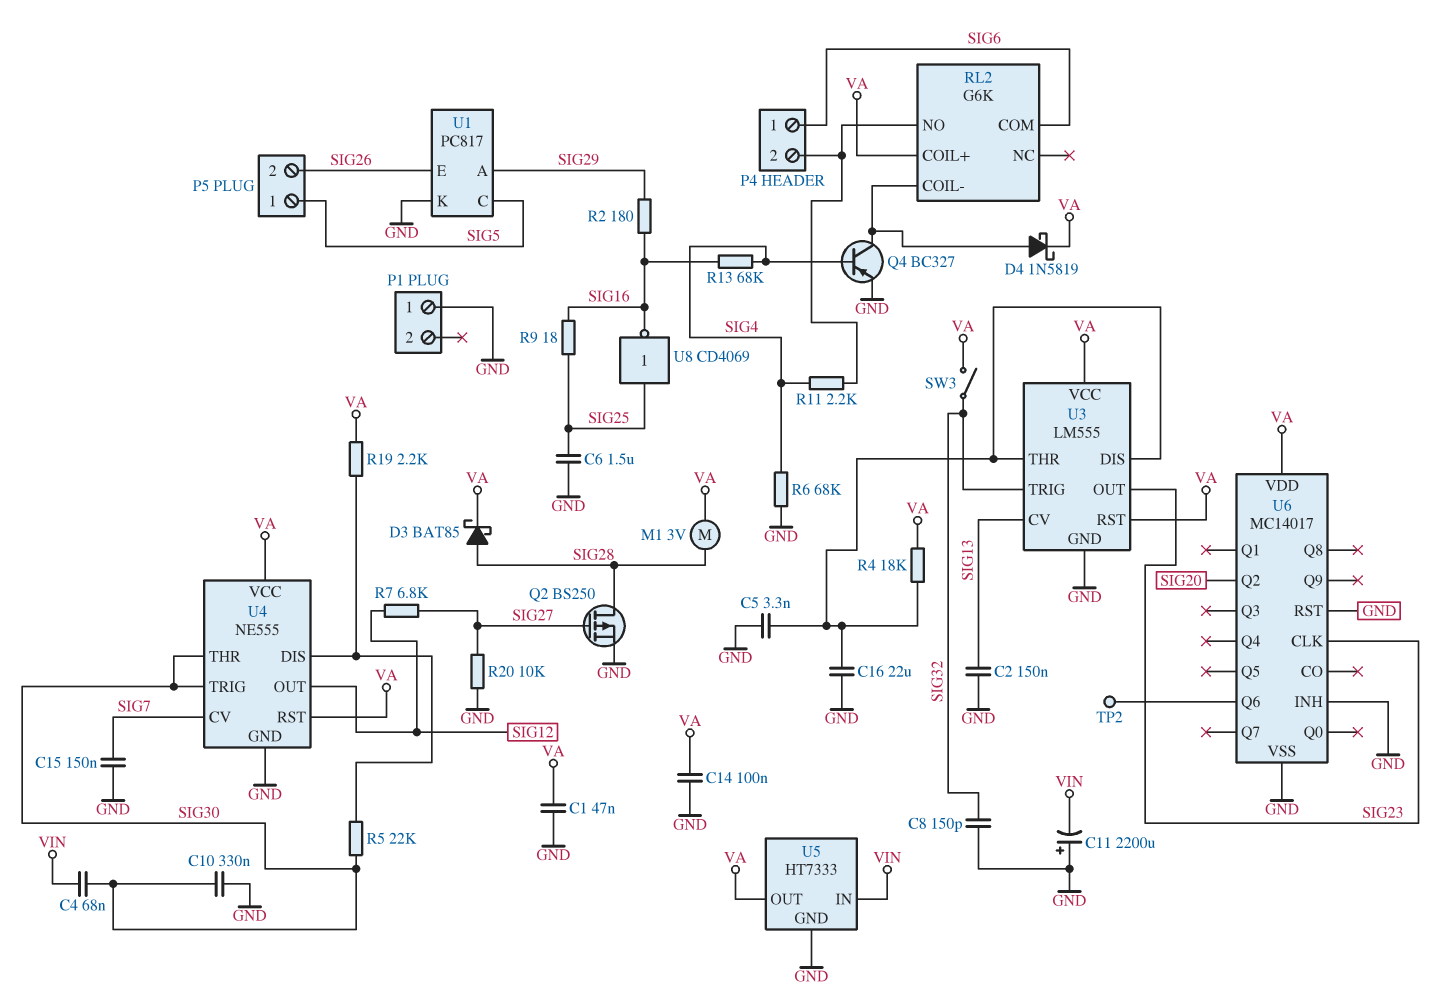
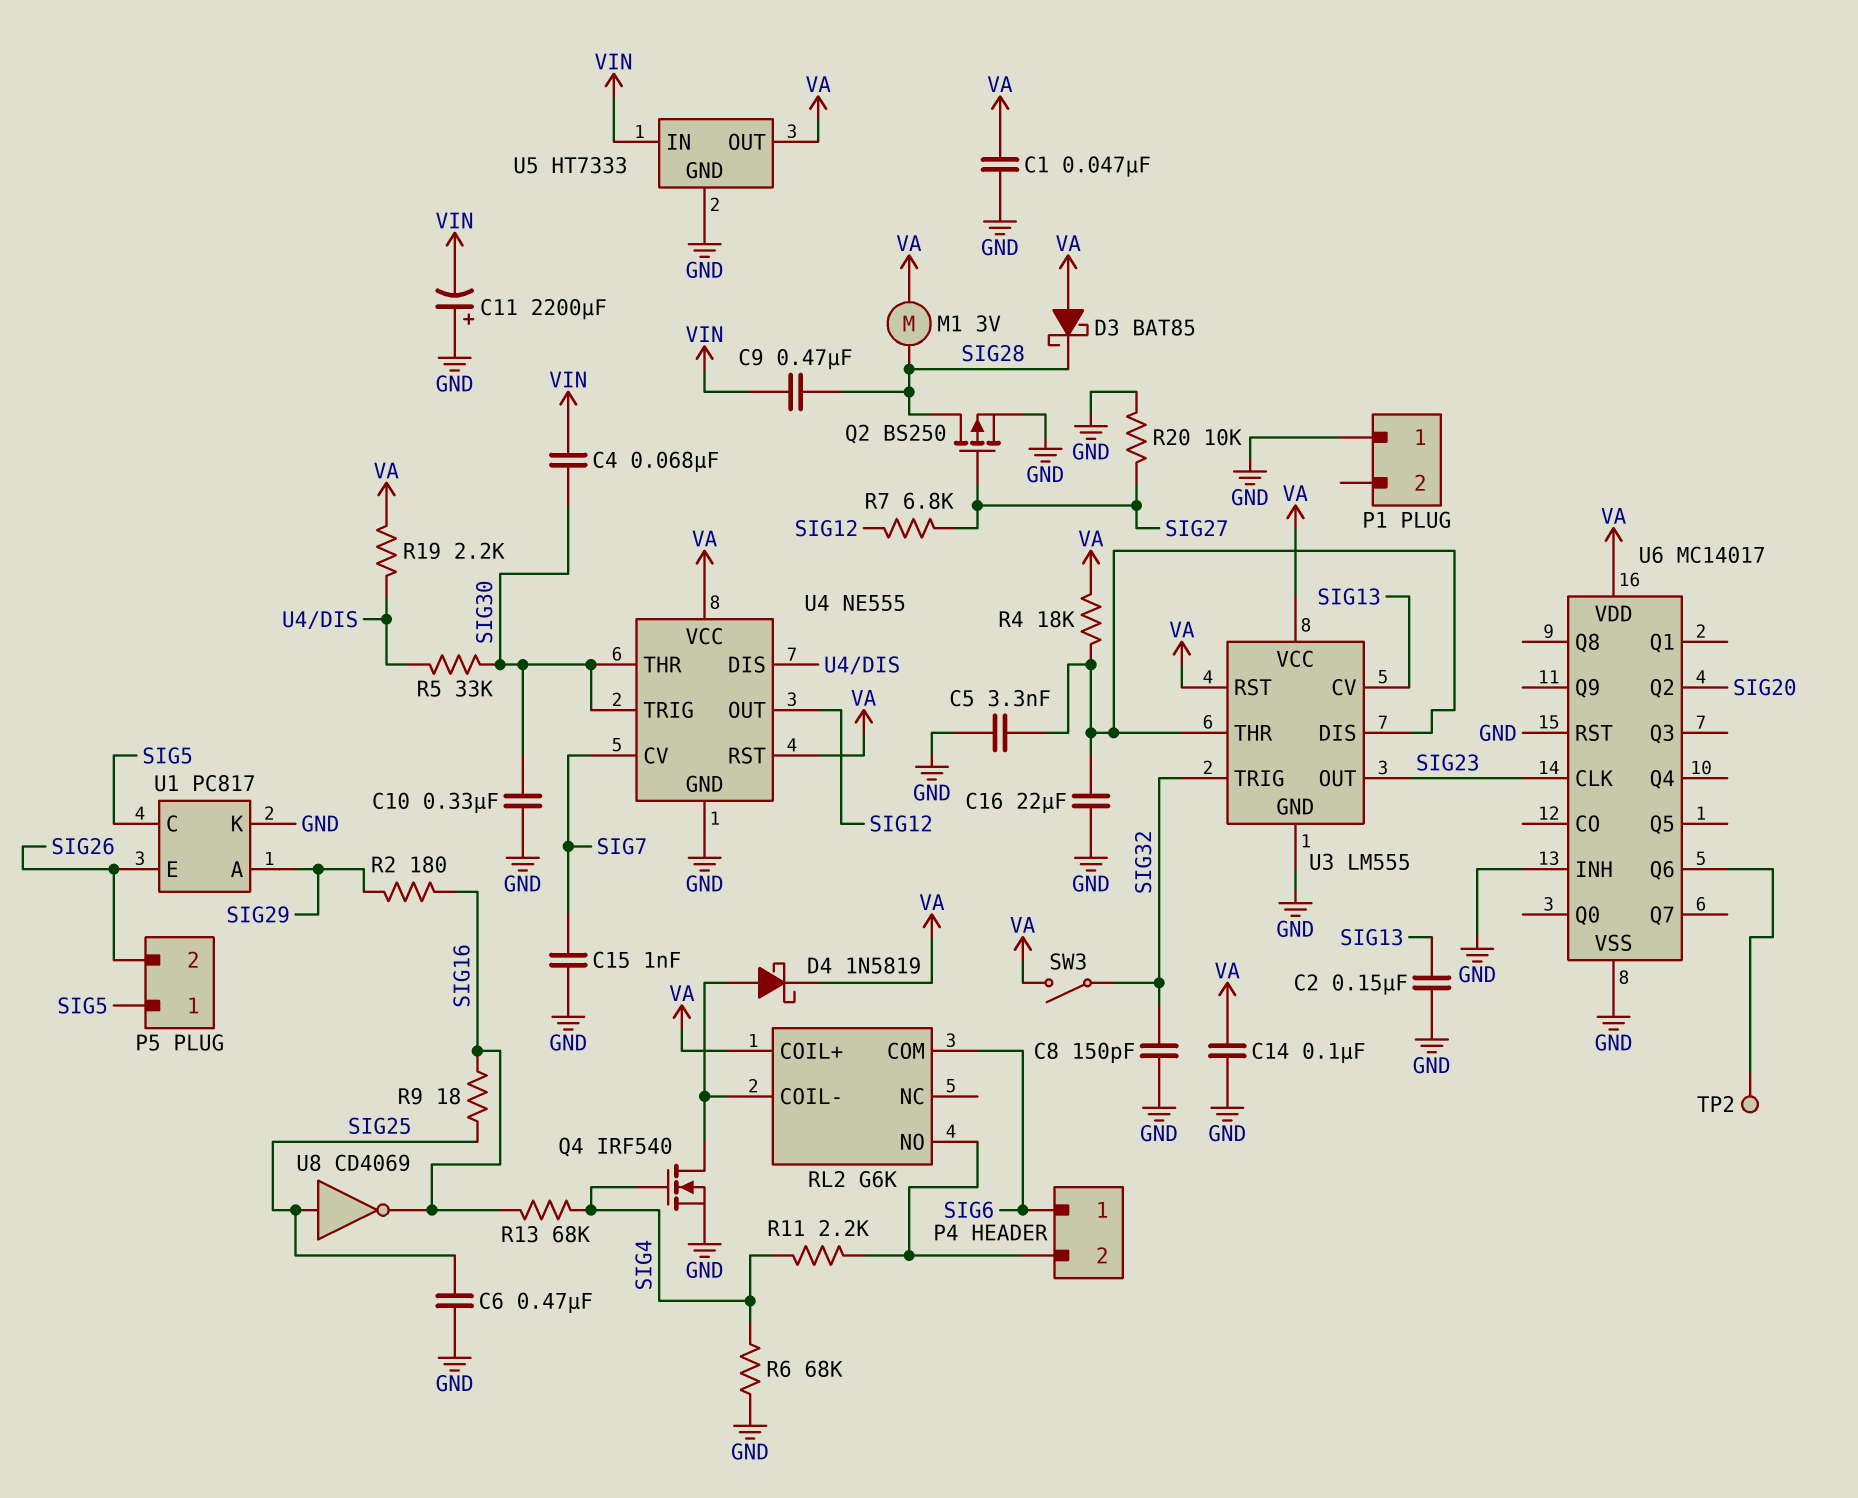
C6: 1.5uF (GND, SIG25) -> 470nF (GND, SIG25)
C9: none -> 470nF (SIG28, VIN)
C15: 150nF (GND, SIG7) -> 1nF (GND, SIG7)
D3: schottky BAT85 (A SIG28, K VA) -> schottky BAT85 (A VA, K SIG28)
Q4: PNP BC327 (B SIG4, C RL2/COIL-, E GND) -> NMOS IRF540 (G SIG4, D RL2/COIL-, S GND)
R5: 22k (SIG30, U4/DIS) -> 33k (SIG30, U4/DIS)

